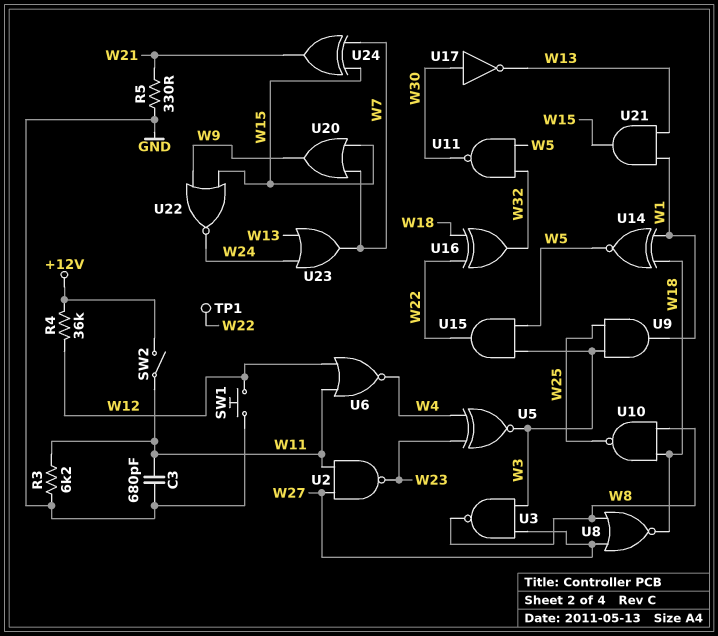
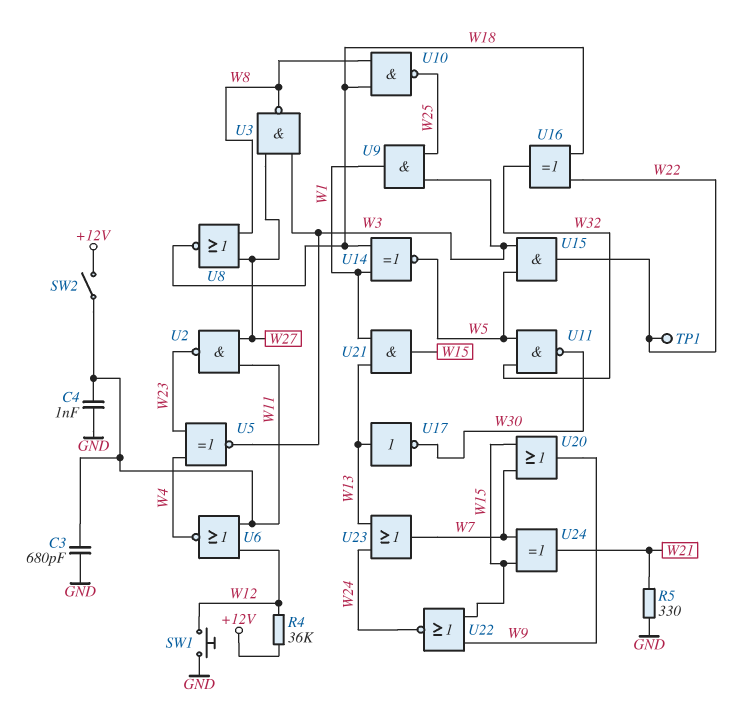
C4: none -> 1nF (GND, W11)
R3: 6.2k (GND, W11) -> none
U17: NOT (in W30, out W13) -> NOT (in W13, out W30)

